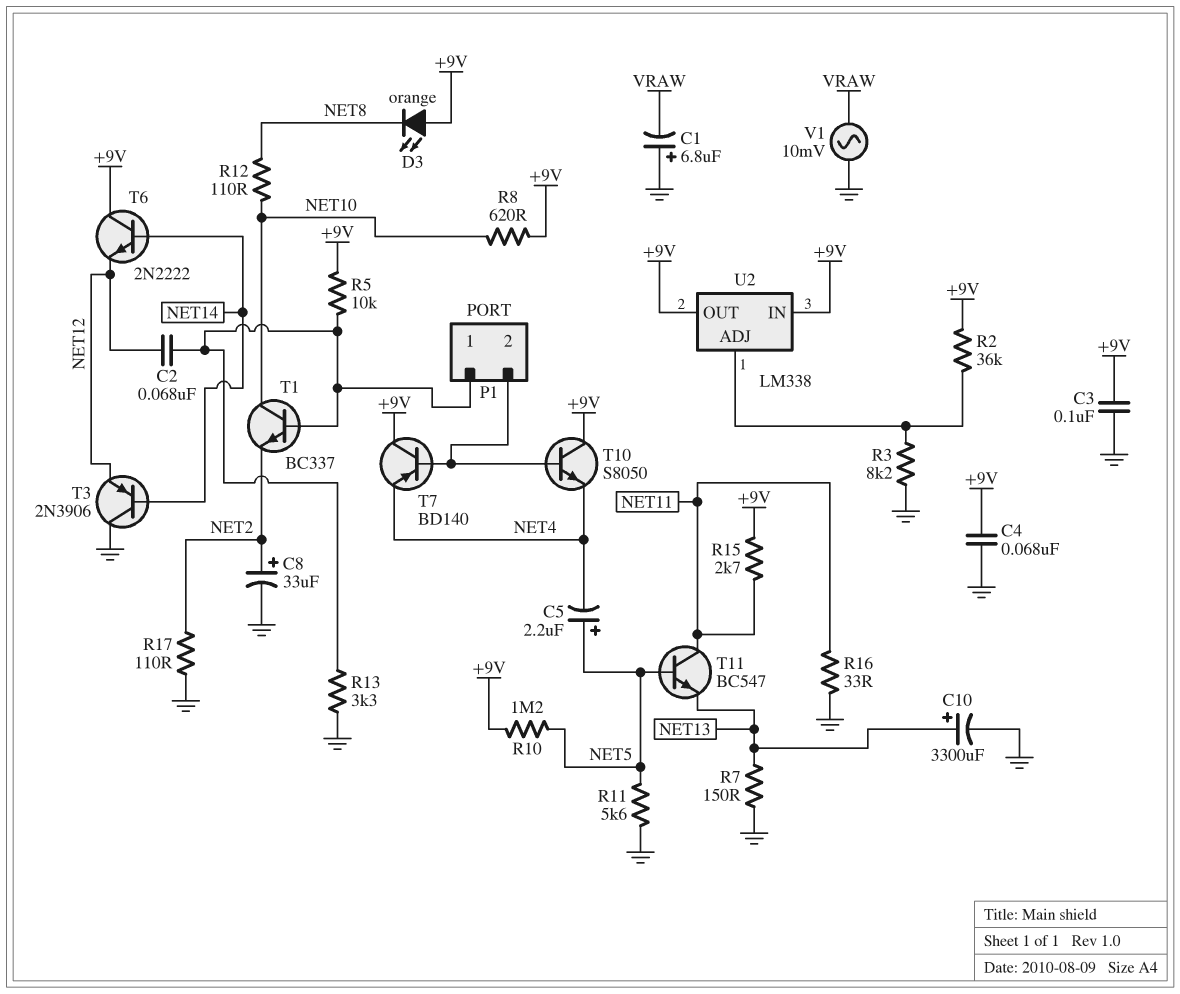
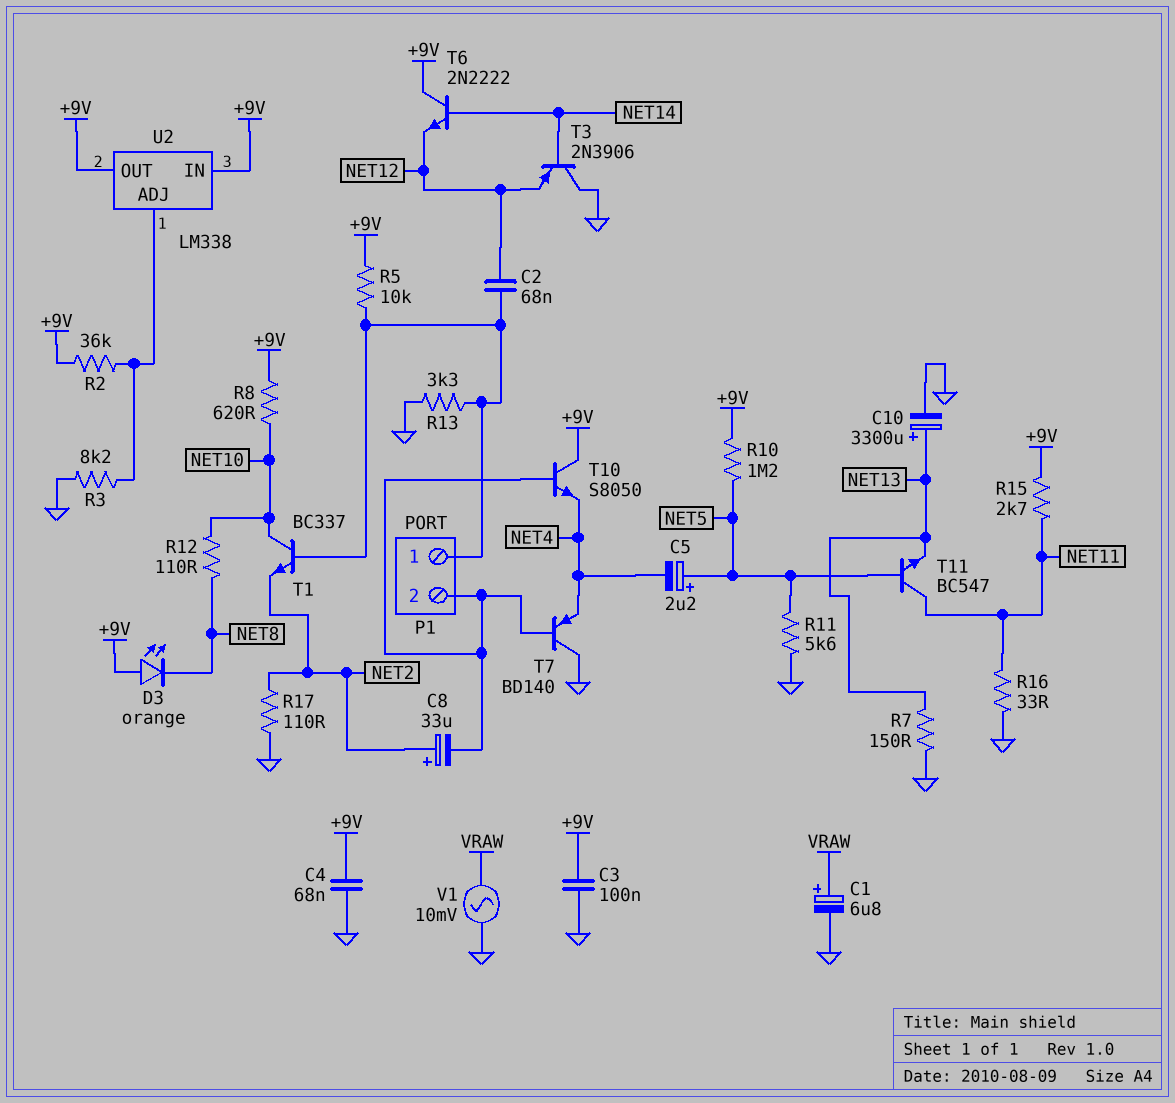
C1: 6.8uF (plus GND, minus VRAW) -> 6.8uF (plus VRAW, minus GND)
C8: 33uF (plus NET2, minus GND) -> 33uF (plus NET2, minus P1/2)
T7: PNP BD140 (B P1/2, C +9V, E NET4) -> PNP BD140 (B P1/2, C GND, E NET4)

